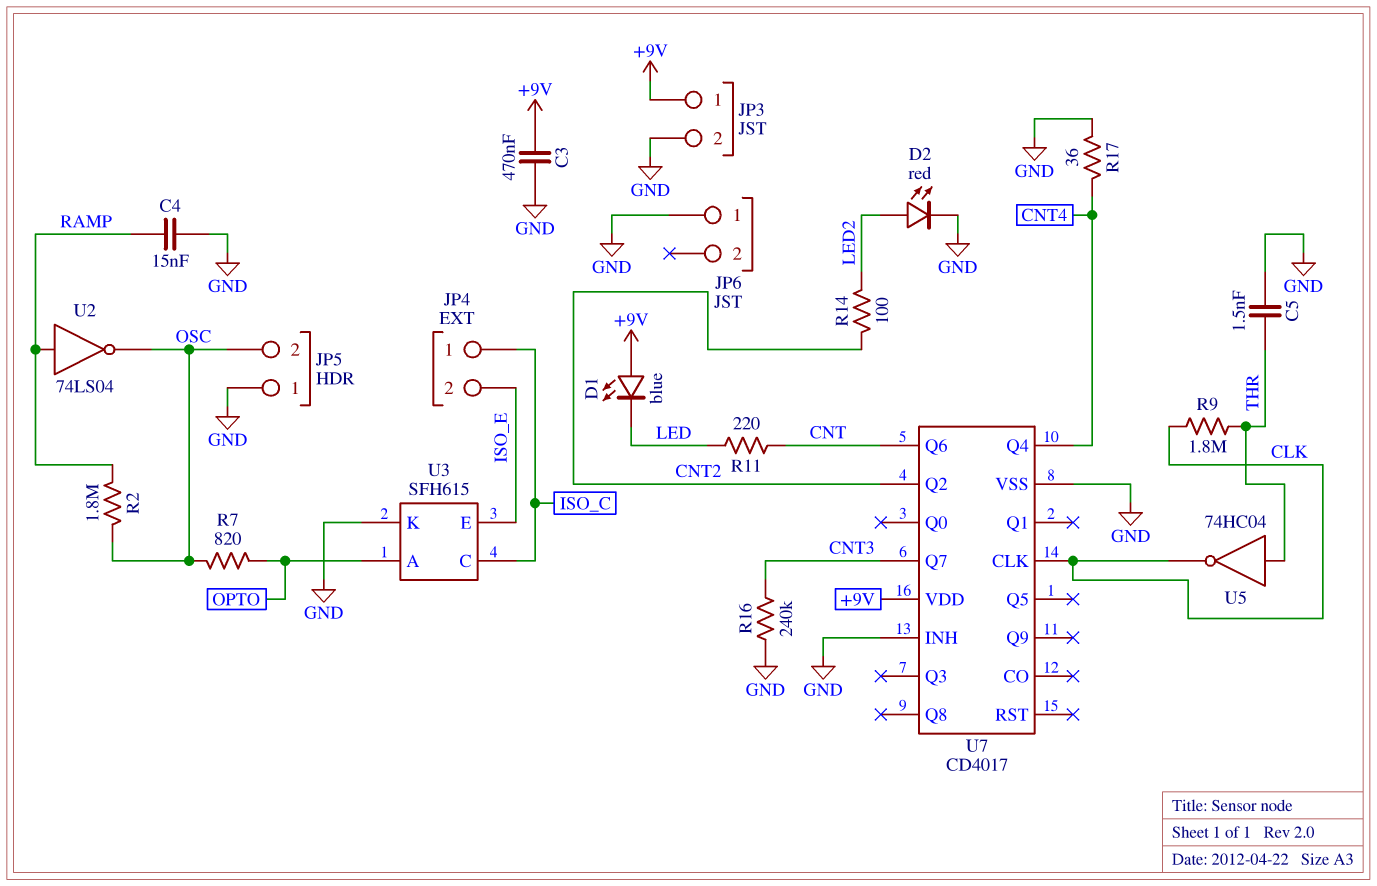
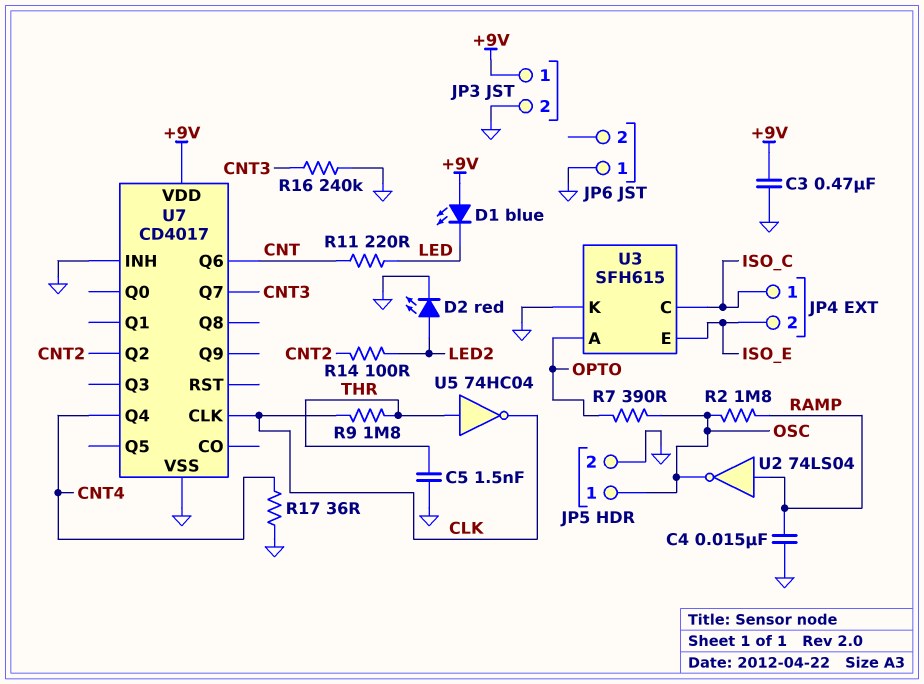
JP5 pin 1: GND -> OSC
JP5 pin 2: OSC -> GND
R7: 820 (OPTO, OSC) -> 390 (OPTO, OSC)

